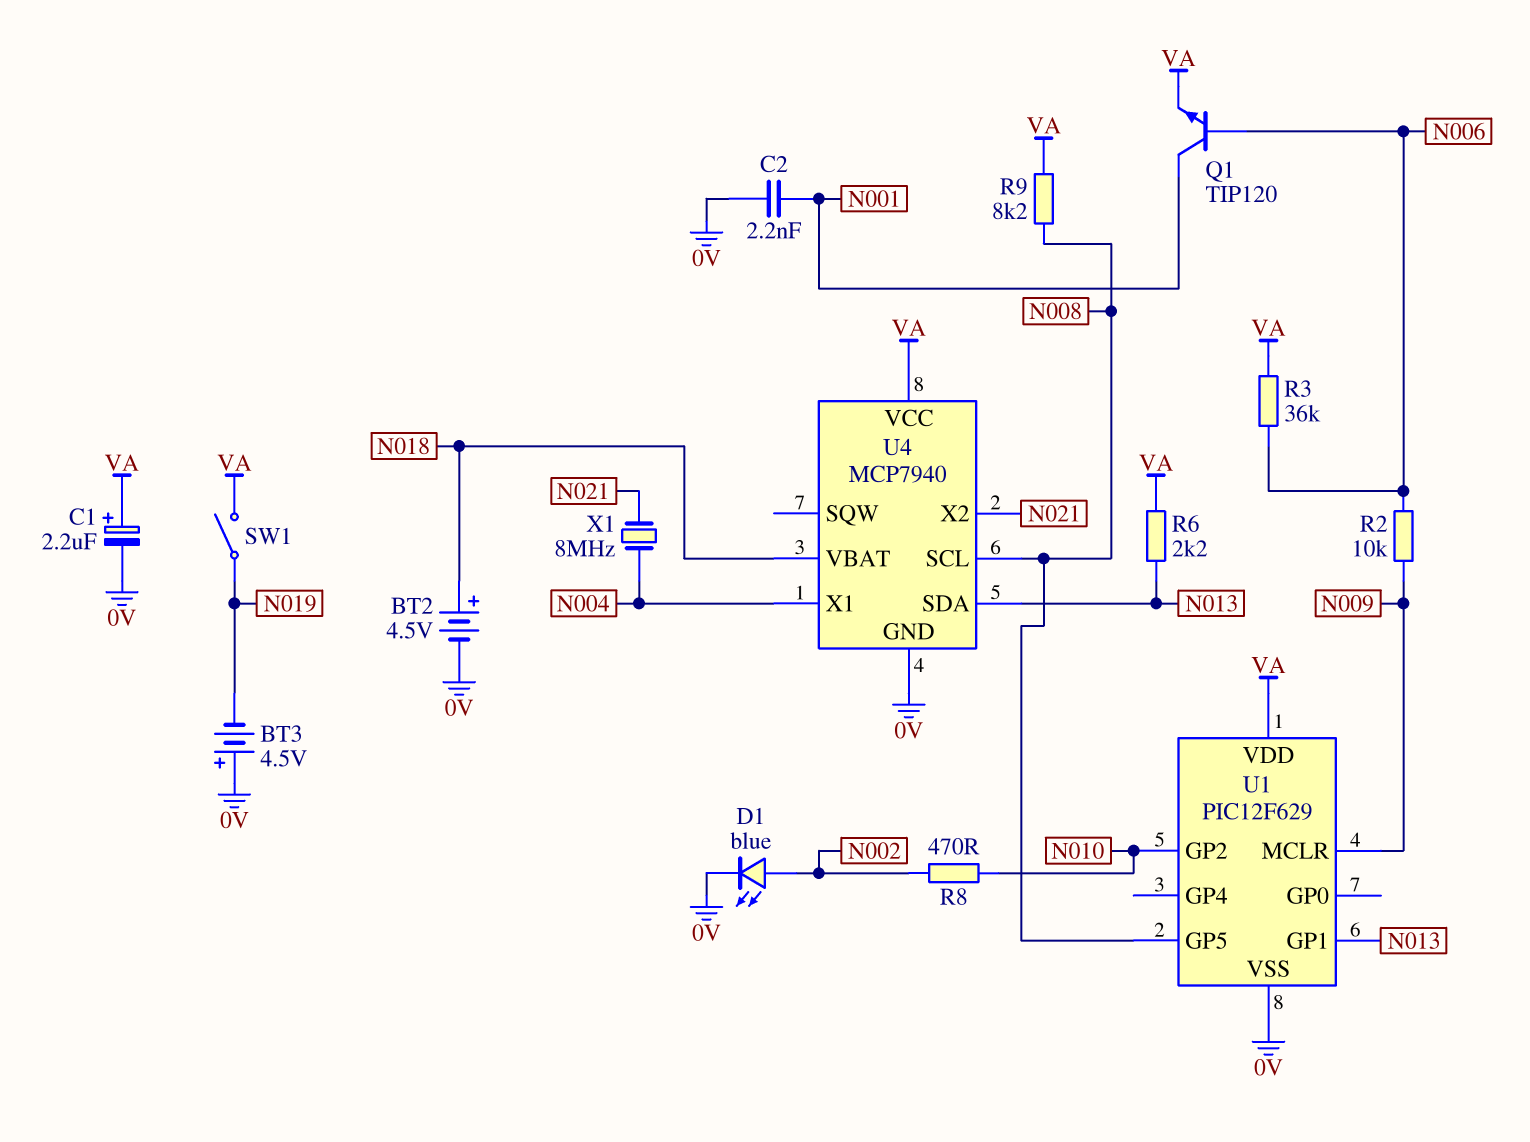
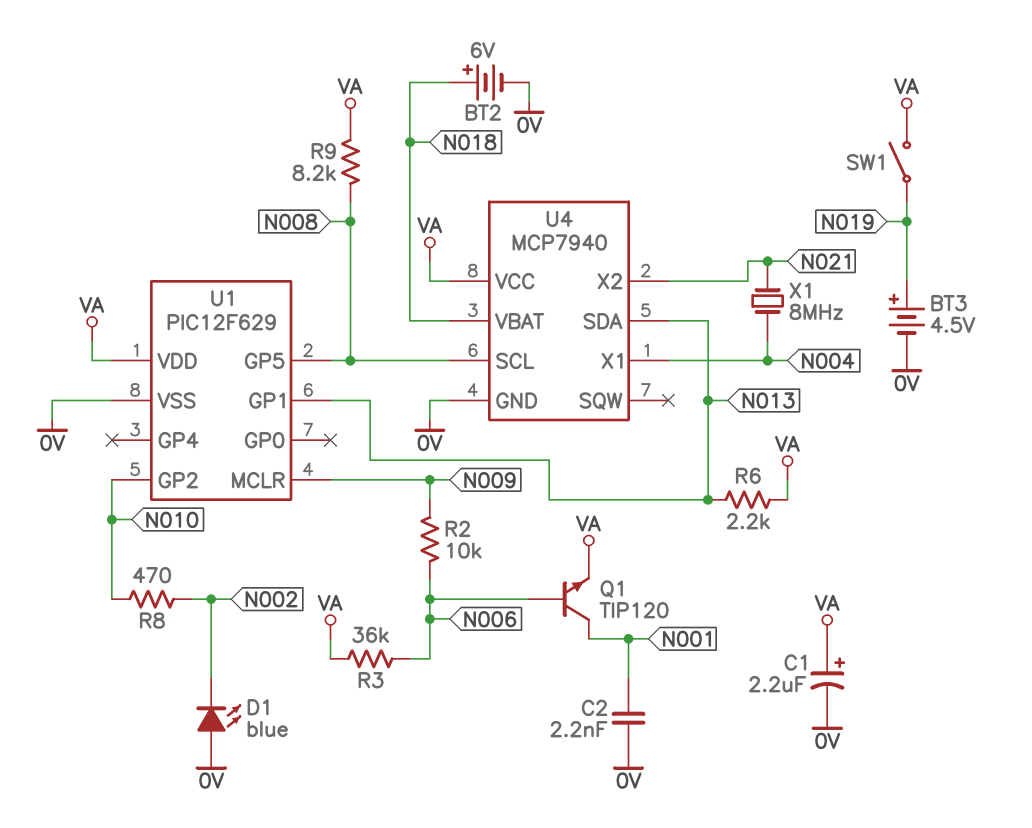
BT2: 4.5V (plus N018, minus 0V) -> 6V (plus N018, minus 0V)
BT3: 4.5V (plus 0V, minus N019) -> 4.5V (plus N019, minus 0V)
D1: LED blue (A N002, K 0V) -> LED blue (A 0V, K N002)

